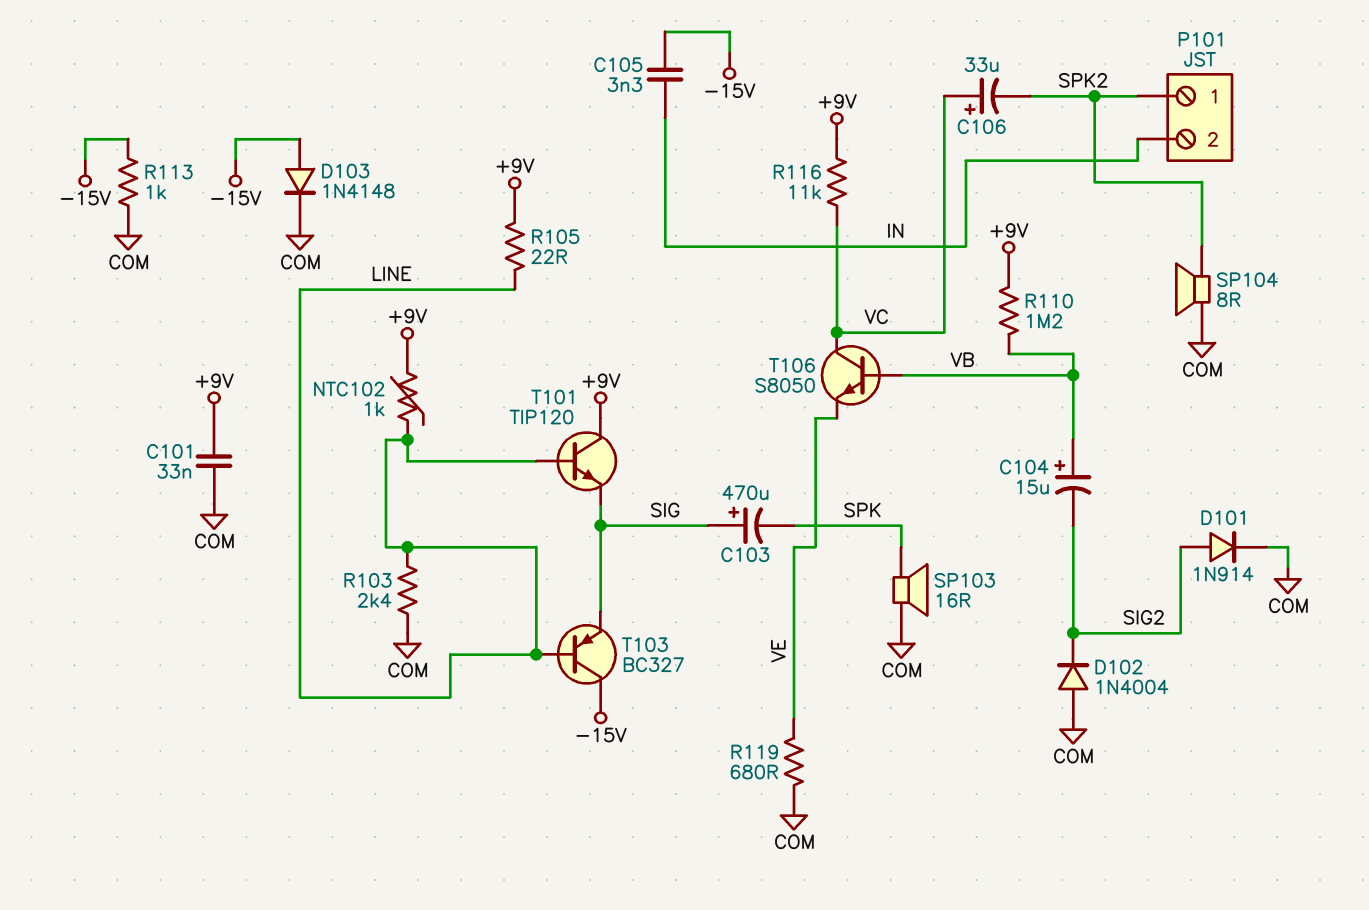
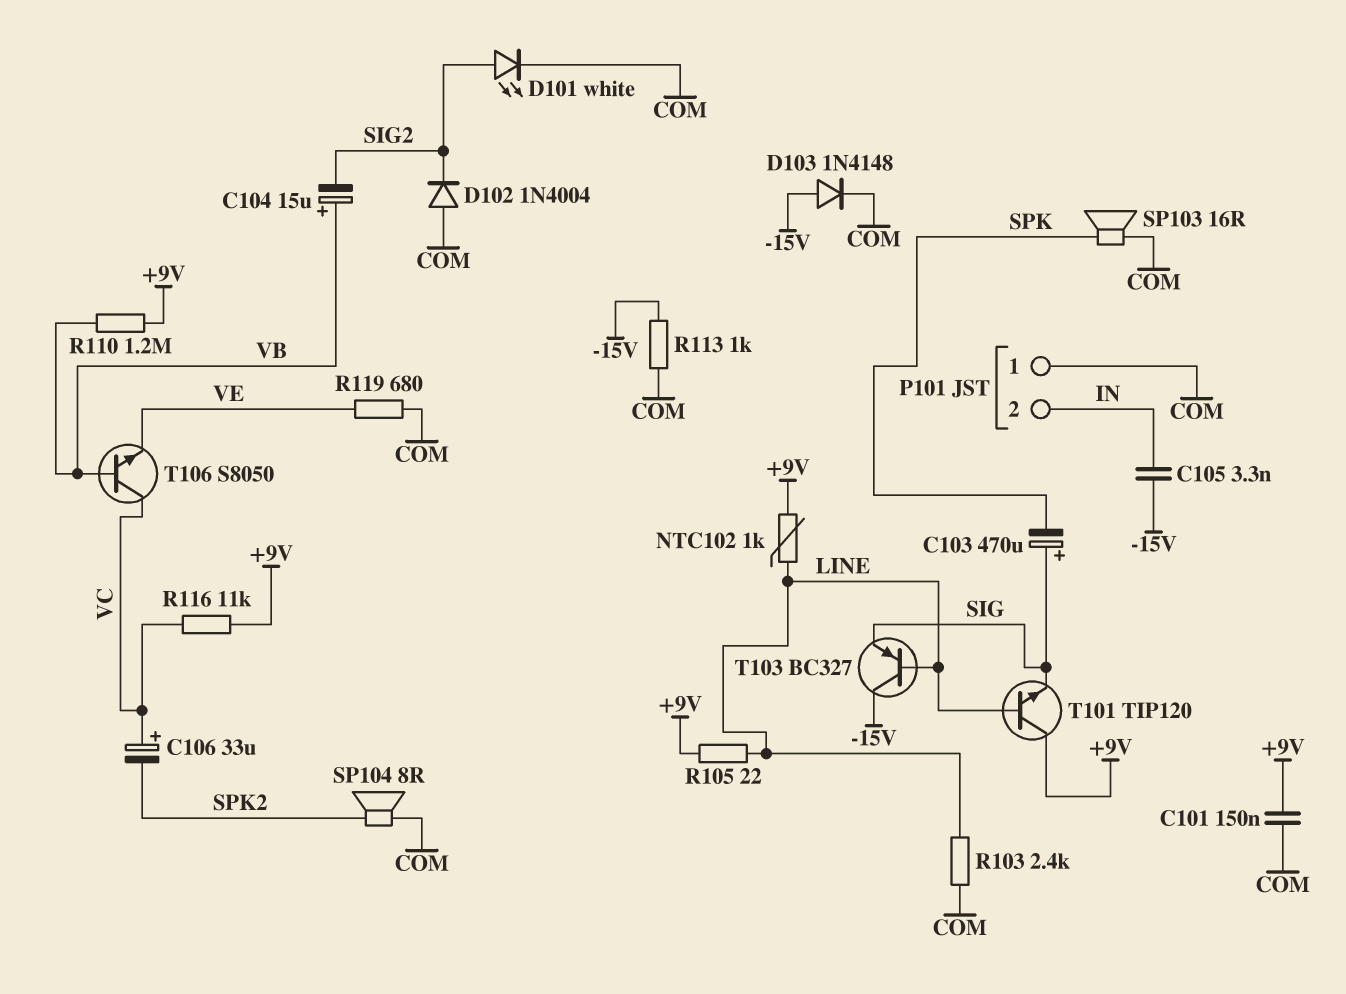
C101: 33nF (+9V, COM) -> 150nF (+9V, COM)
D101: diode 1N914 (A SIG2, K COM) -> LED white (A SIG2, K COM)
P101 pin 1: SPK2 -> COM

